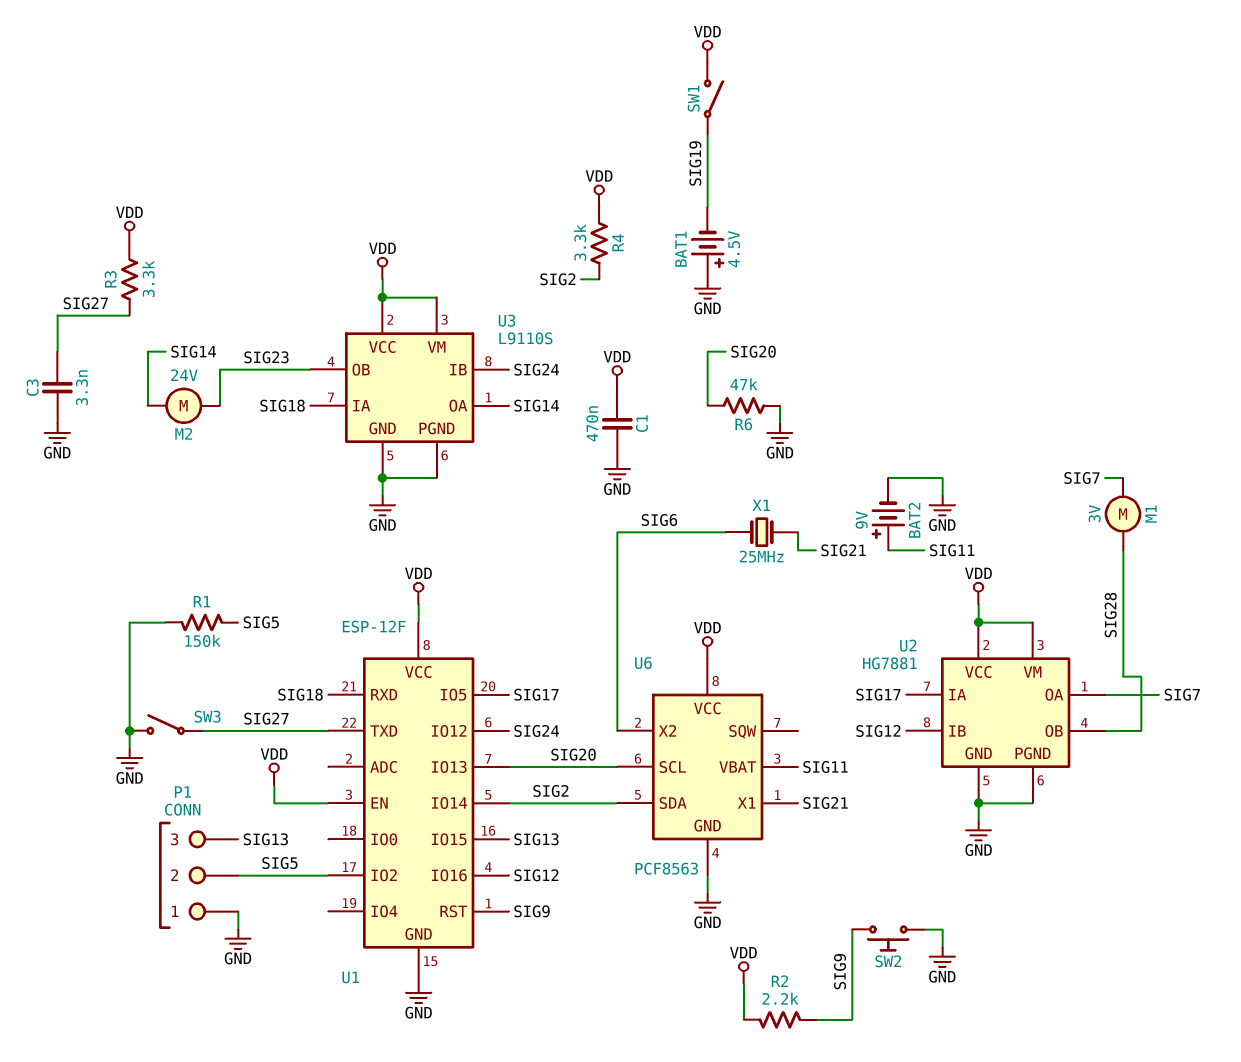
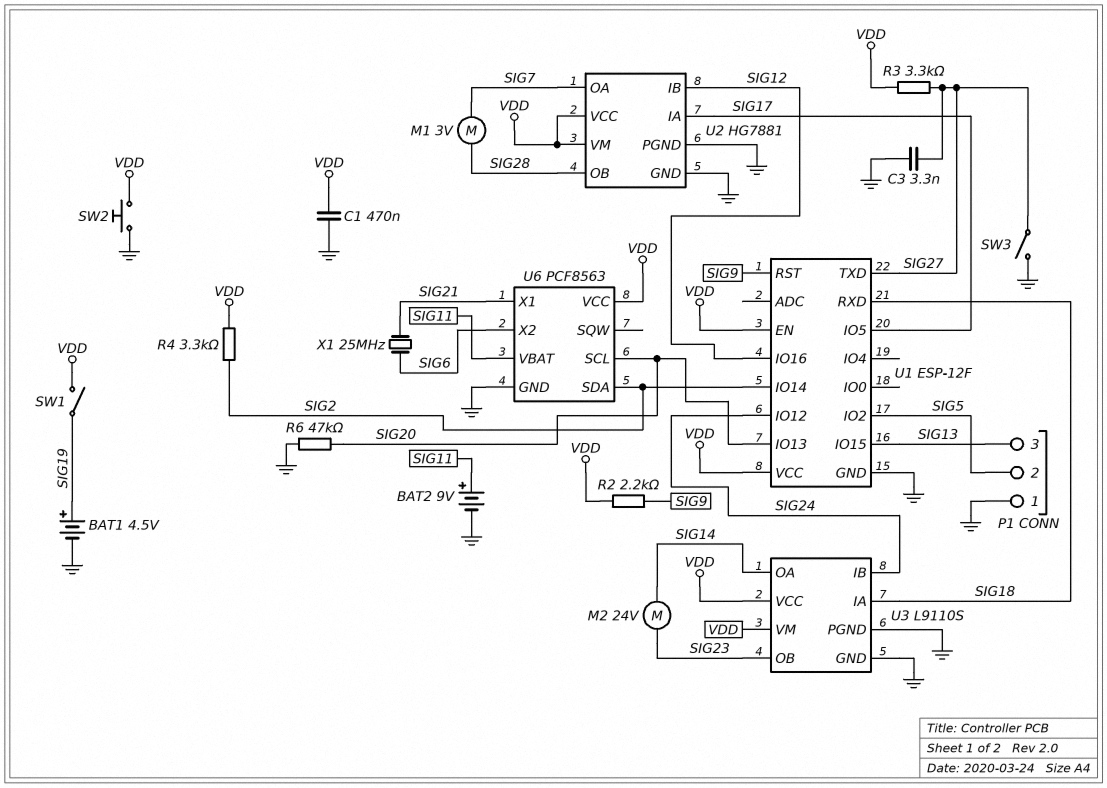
BAT1: 4.5V (plus GND, minus SIG19) -> 4.5V (plus SIG19, minus GND)
R1: 150k (GND, SIG5) -> none
SW2: button (GND, SIG9) -> button (GND, VDD)

